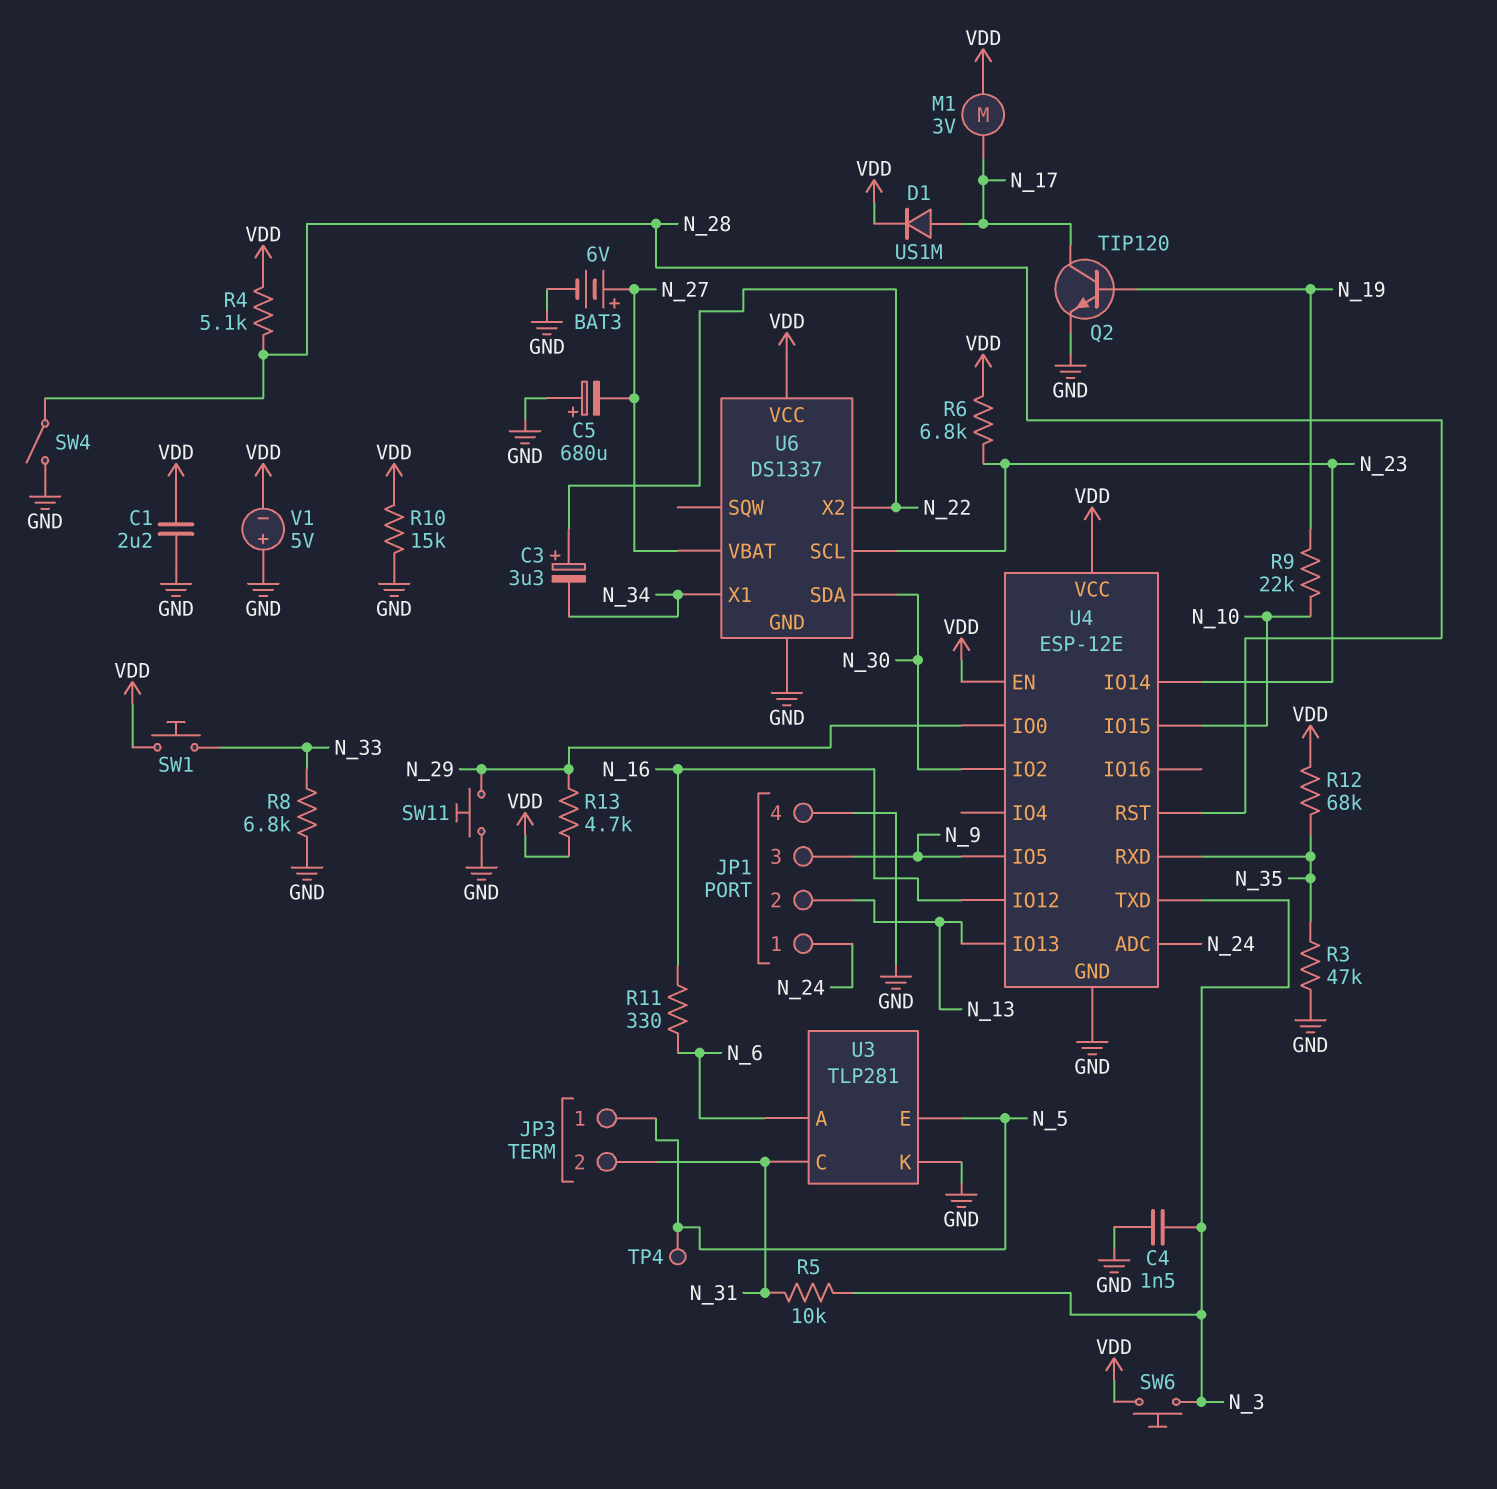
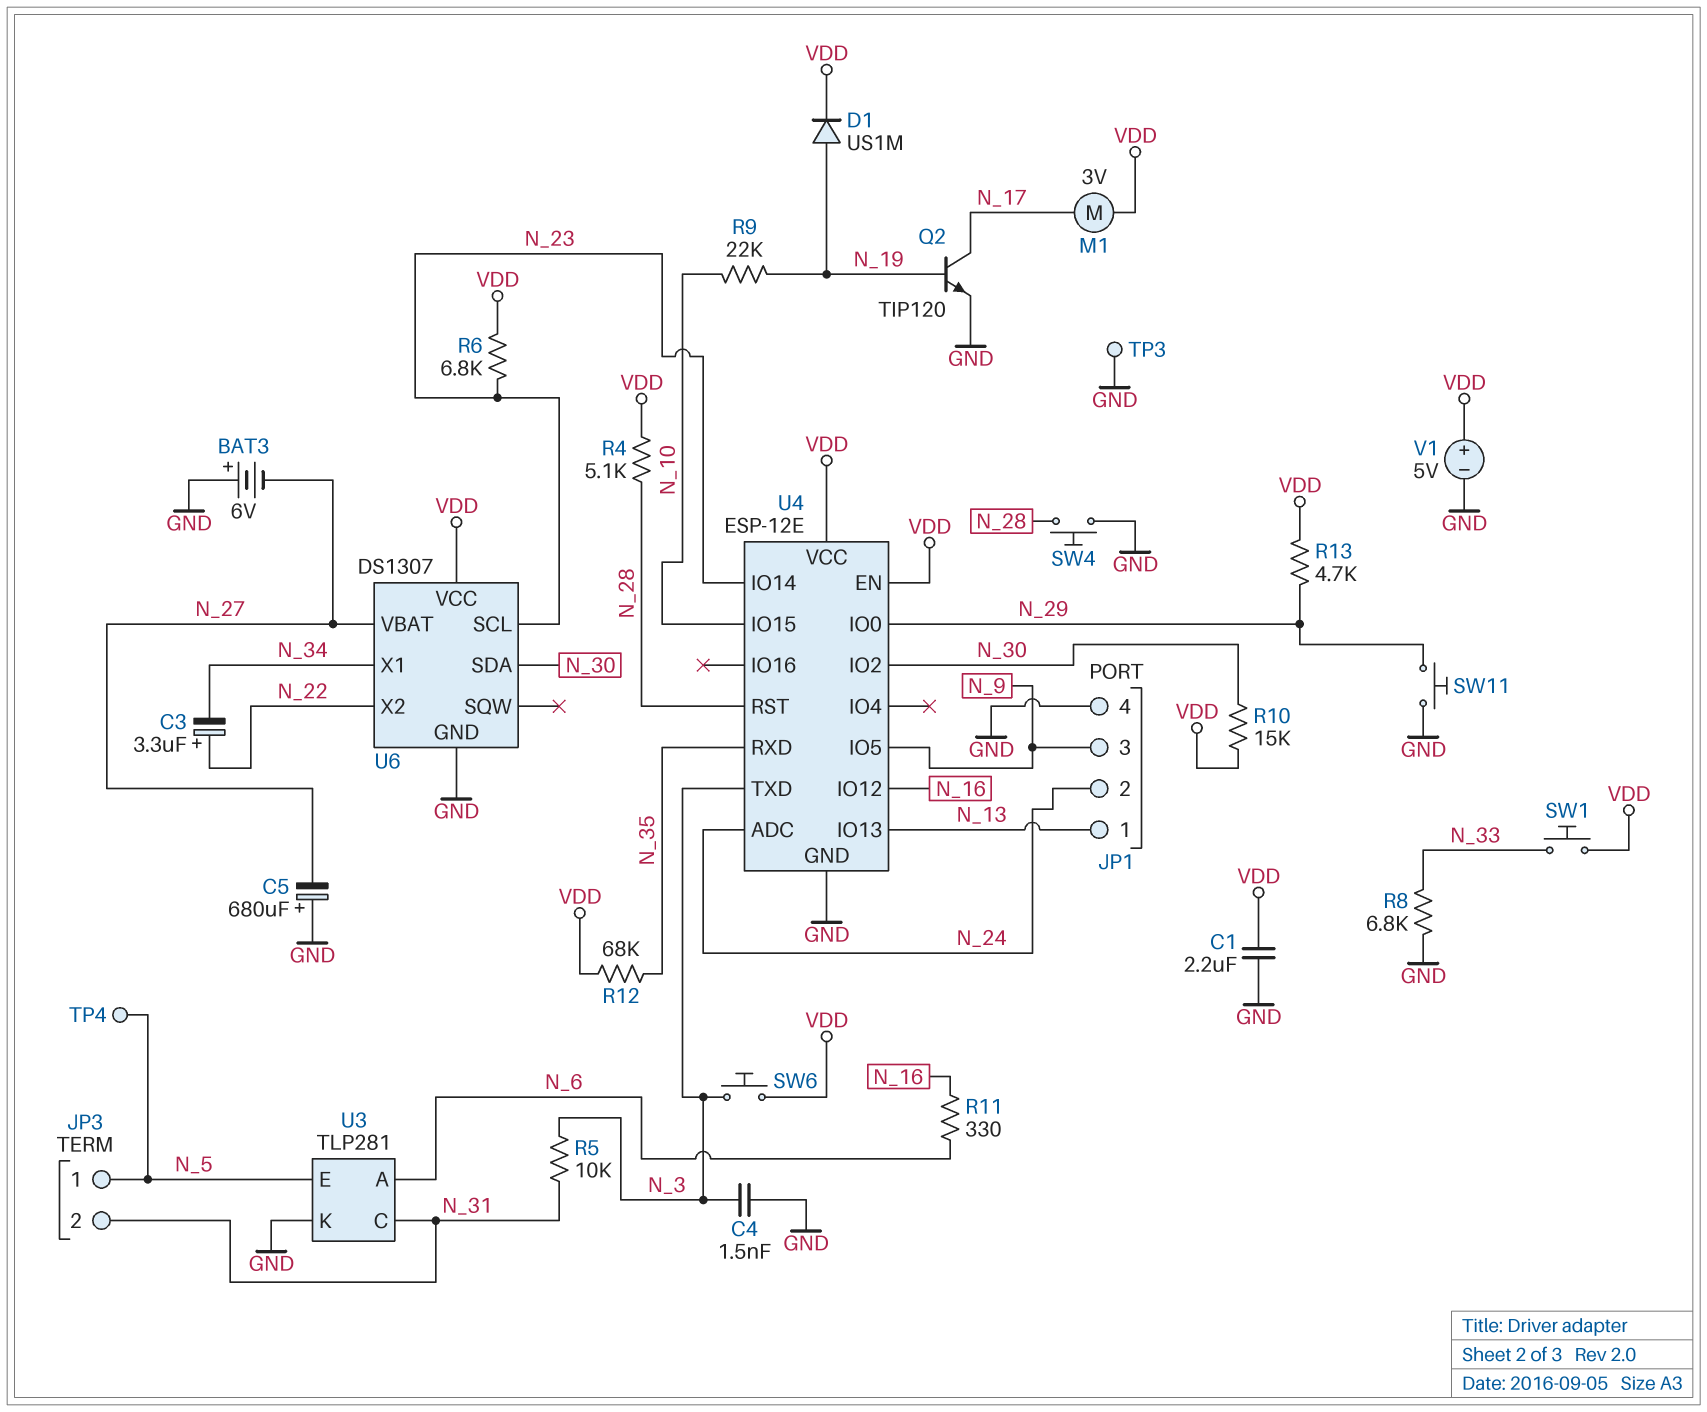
BAT3: 6V (plus N_27, minus GND) -> 6V (plus GND, minus N_27)
D1: diode US1M (A N_17, K VDD) -> diode US1M (A N_19, K VDD)
JP1 pin 1: N_24 -> N_13
JP1 pin 2: N_13 -> N_24
R3: 47k (GND, N_35) -> none
R10: 15k (GND, VDD) -> 15k (N_30, VDD)
SW4: switch (GND, N_28) -> button (GND, N_28)
TP3: none -> test point (GND)
U6: DS1337 -> DS1307
V1: 5V (plus GND, minus VDD) -> 5V (plus VDD, minus GND)

